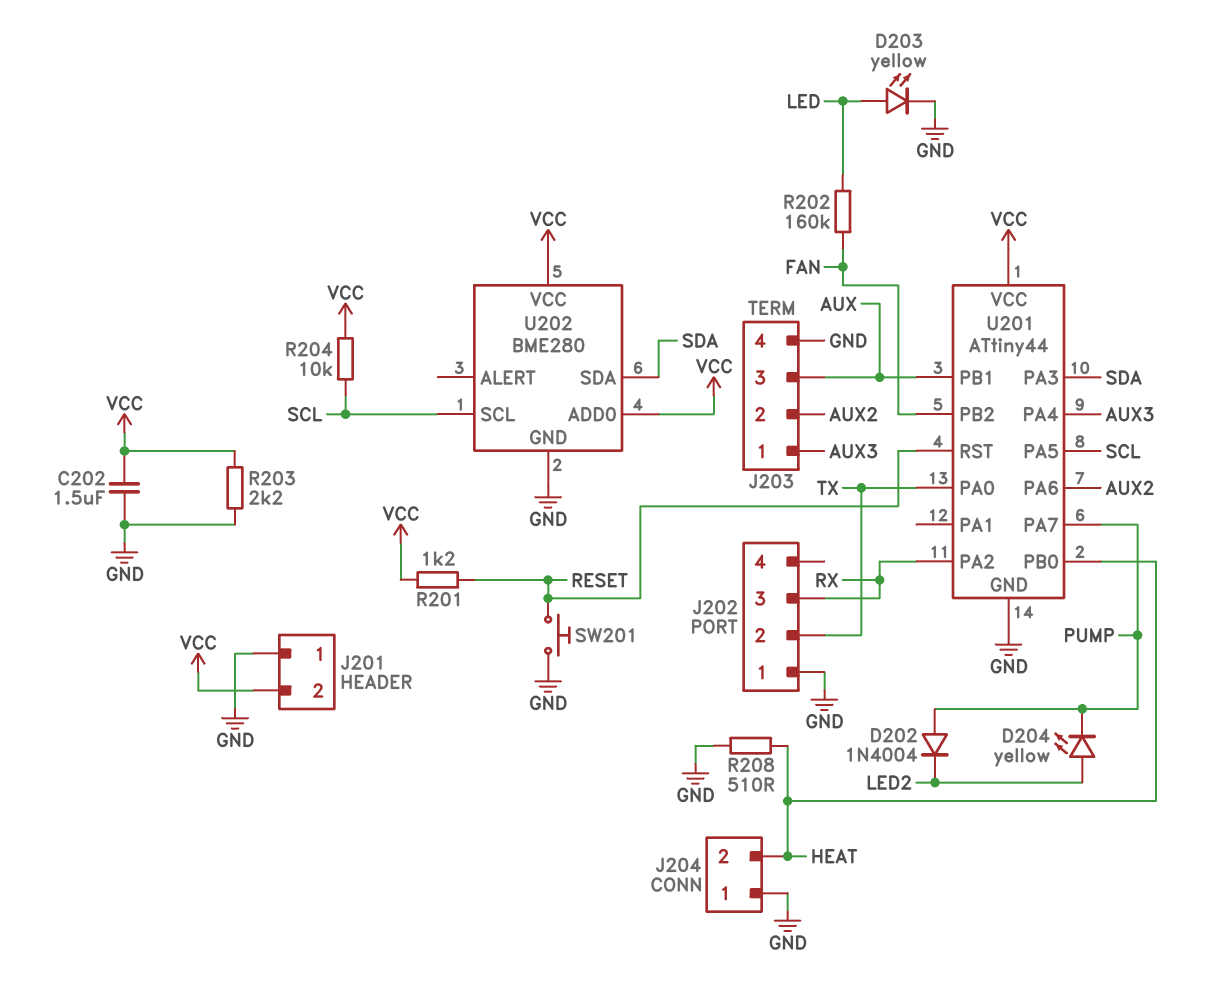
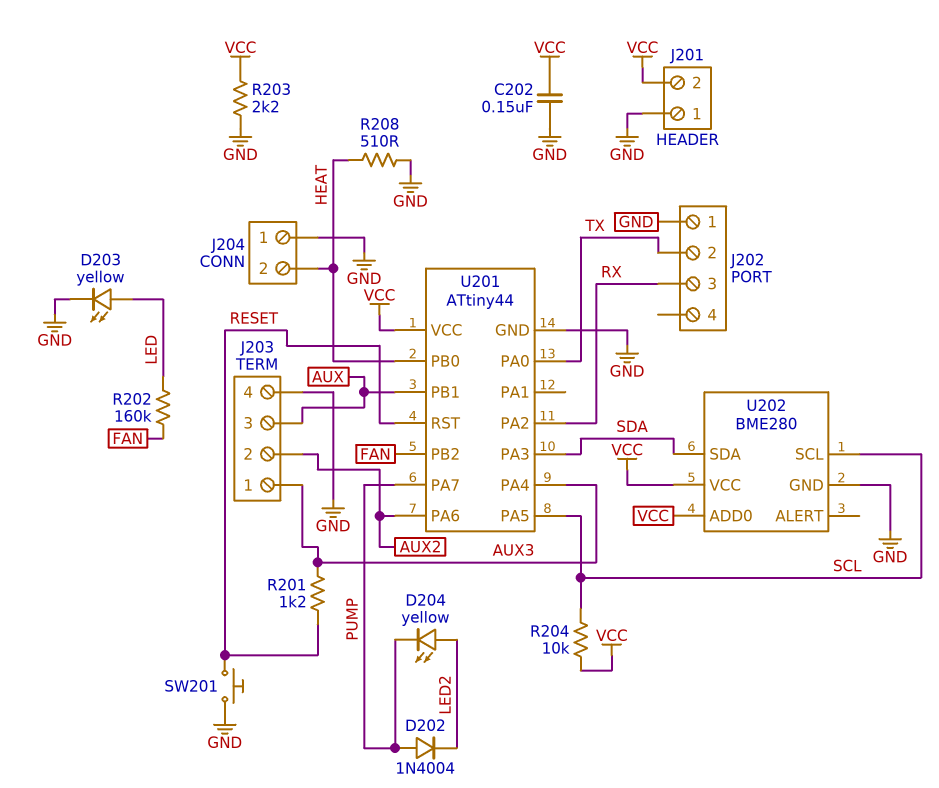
C202: 1.5uF (GND, VCC) -> 150nF (GND, VCC)
R201: 1.2k (RESET, VCC) -> 1.2k (AUX3, RESET)

